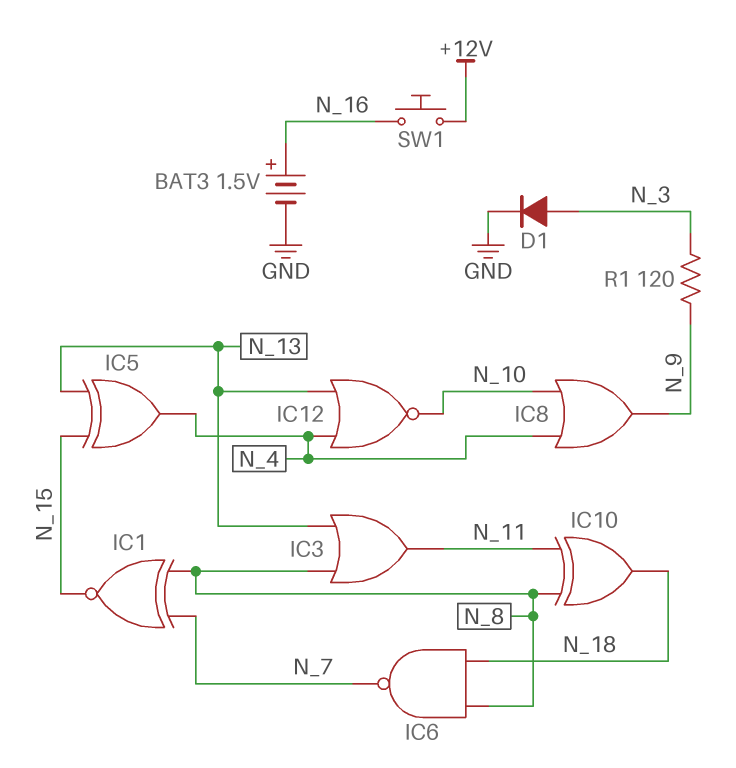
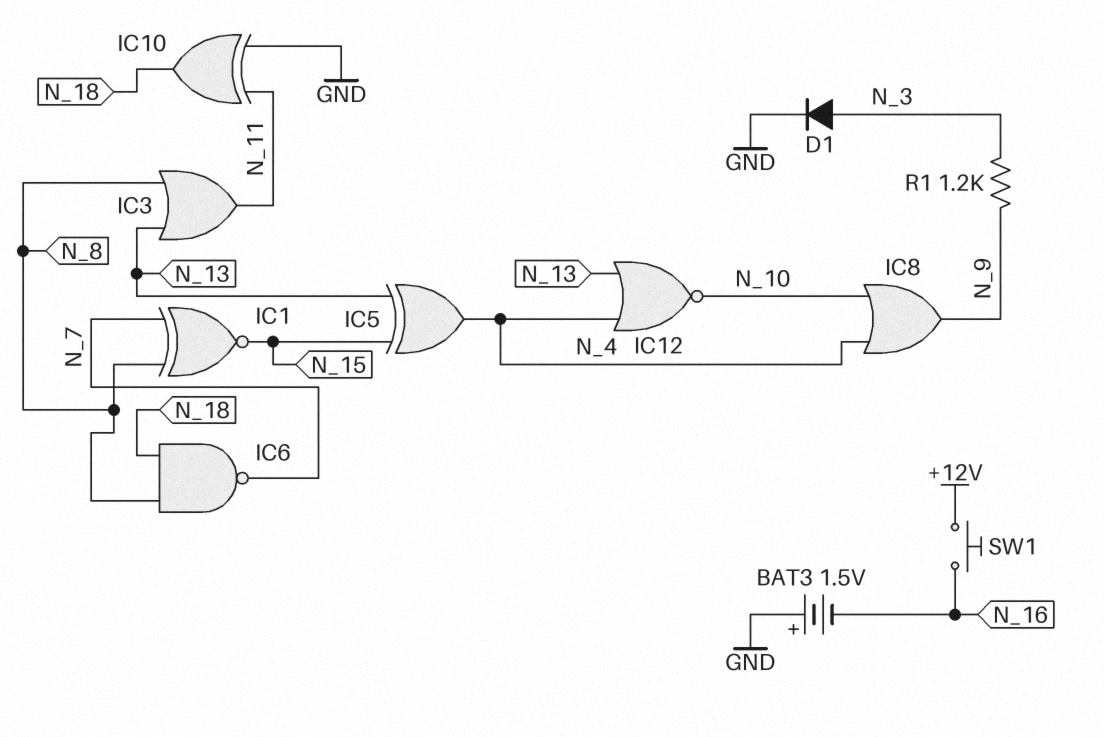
BAT3: 1.5V (plus N_16, minus GND) -> 1.5V (plus GND, minus N_16)
IC10: XOR (in N_8, in N_11, out N_18) -> XOR (in GND, in N_11, out N_18)
R1: 120 (N_3, N_9) -> 1.2k (N_3, N_9)

